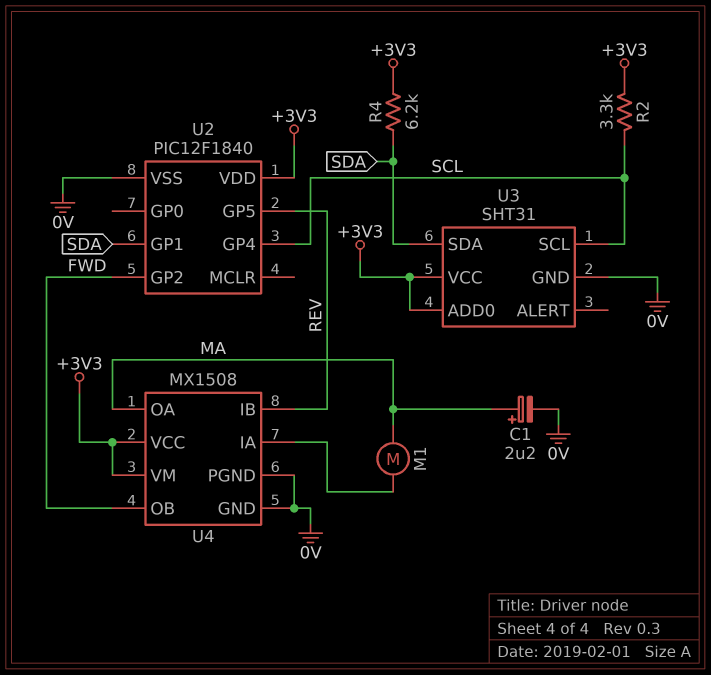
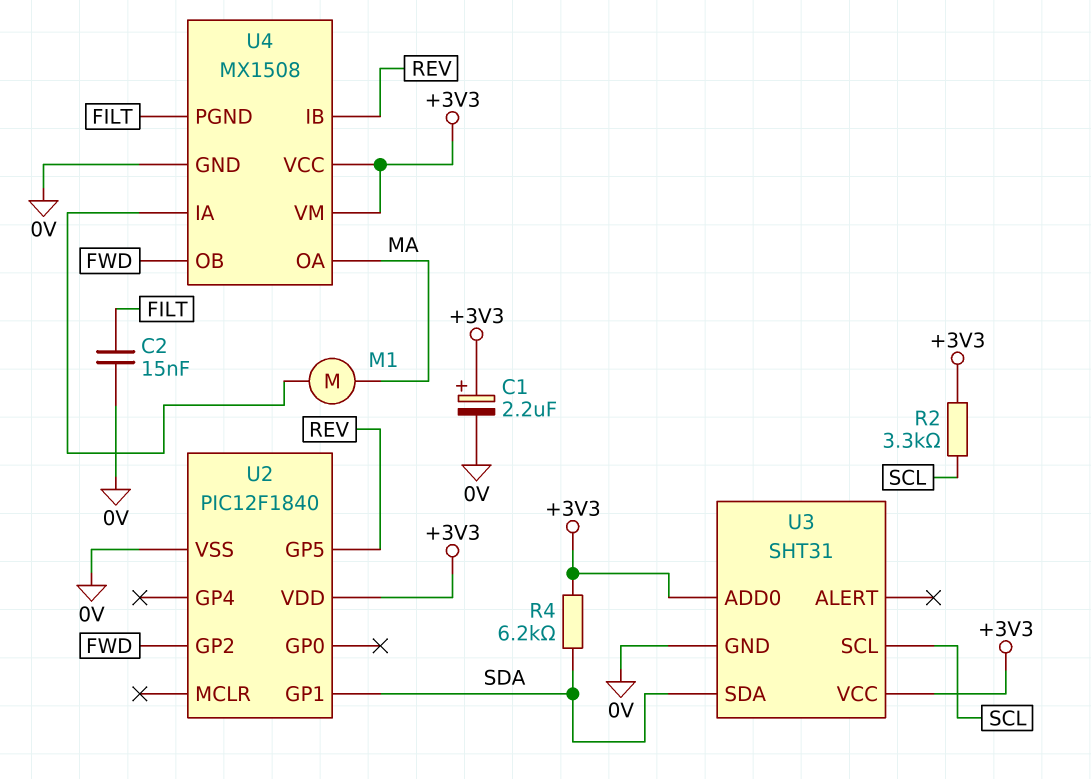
C1: 2.2uF (plus MA, minus 0V) -> 2.2uF (plus +3V3, minus 0V)
C2: none -> 15nF (0V, FILT)
U2 pin GP4: SCL -> none
U4 pin PGND: 0V -> FILT

